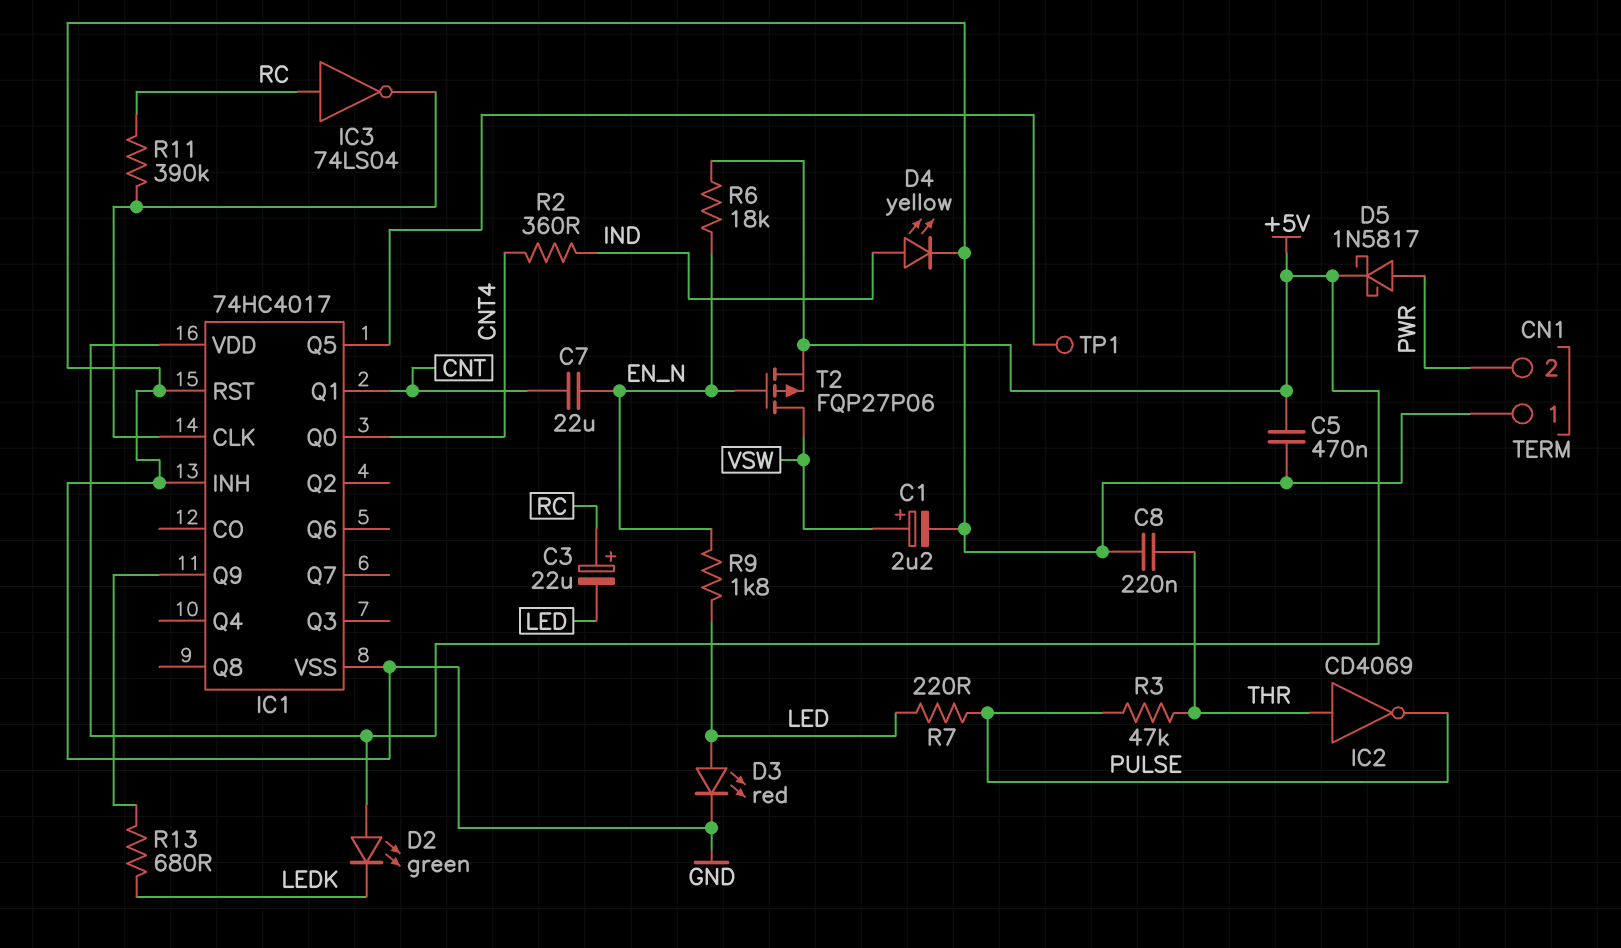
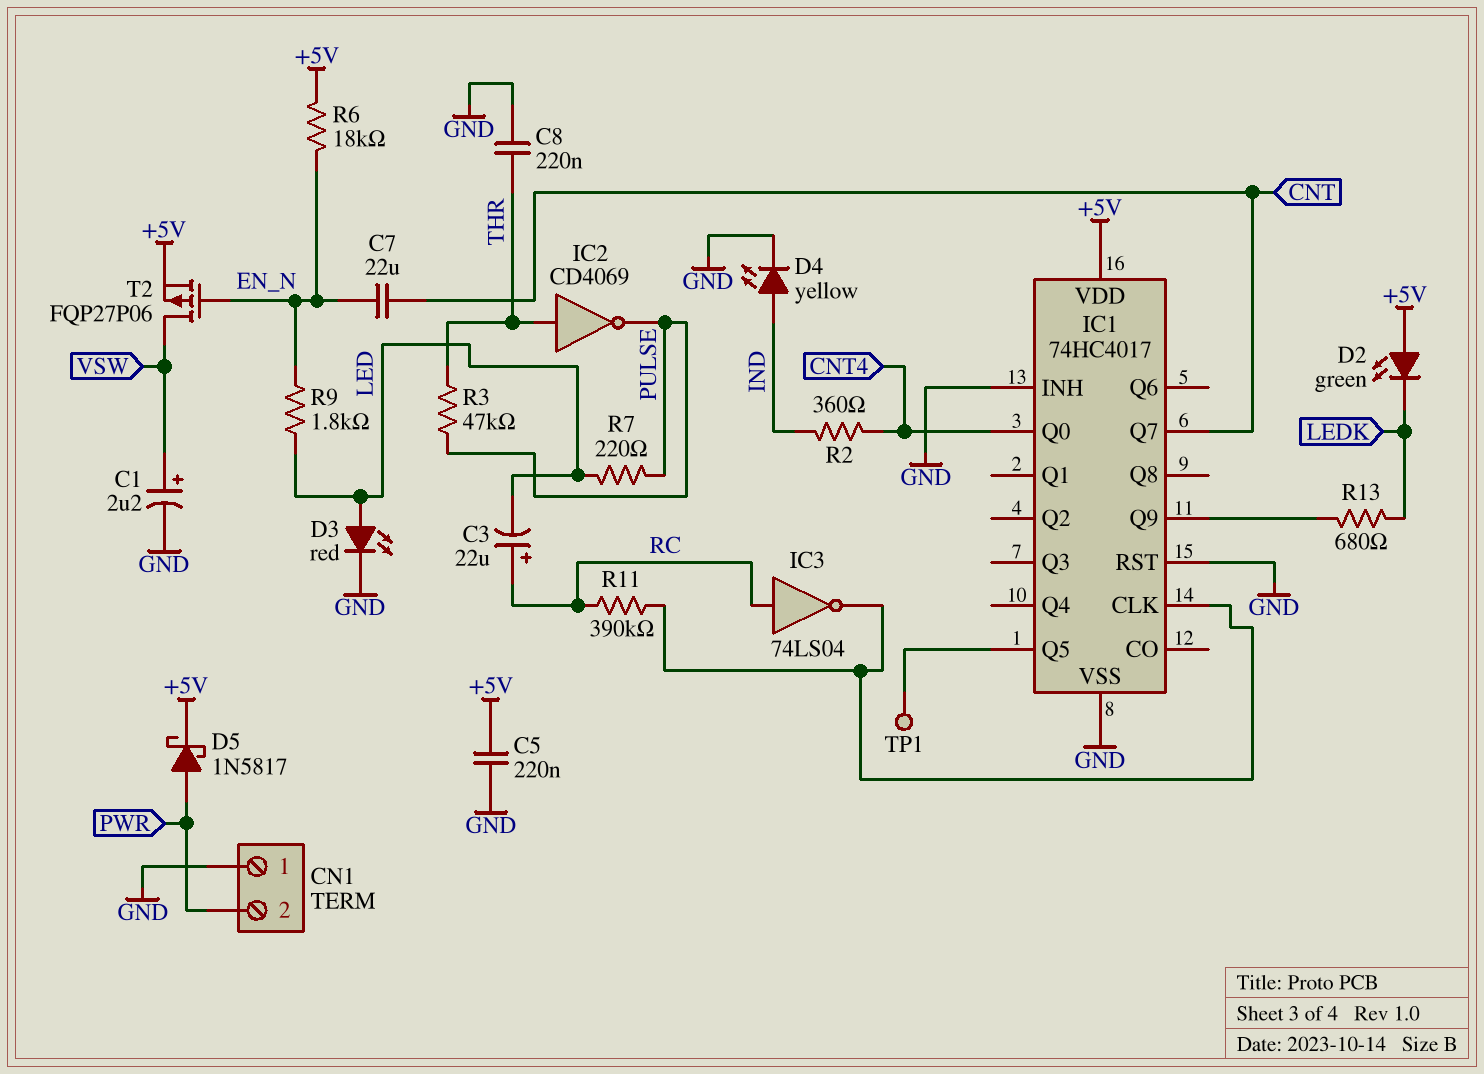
C5: 470nF (+5V, GND) -> 220nF (+5V, GND)
IC1 pin Q1: CNT -> none
IC1 pin Q7: none -> CNT

